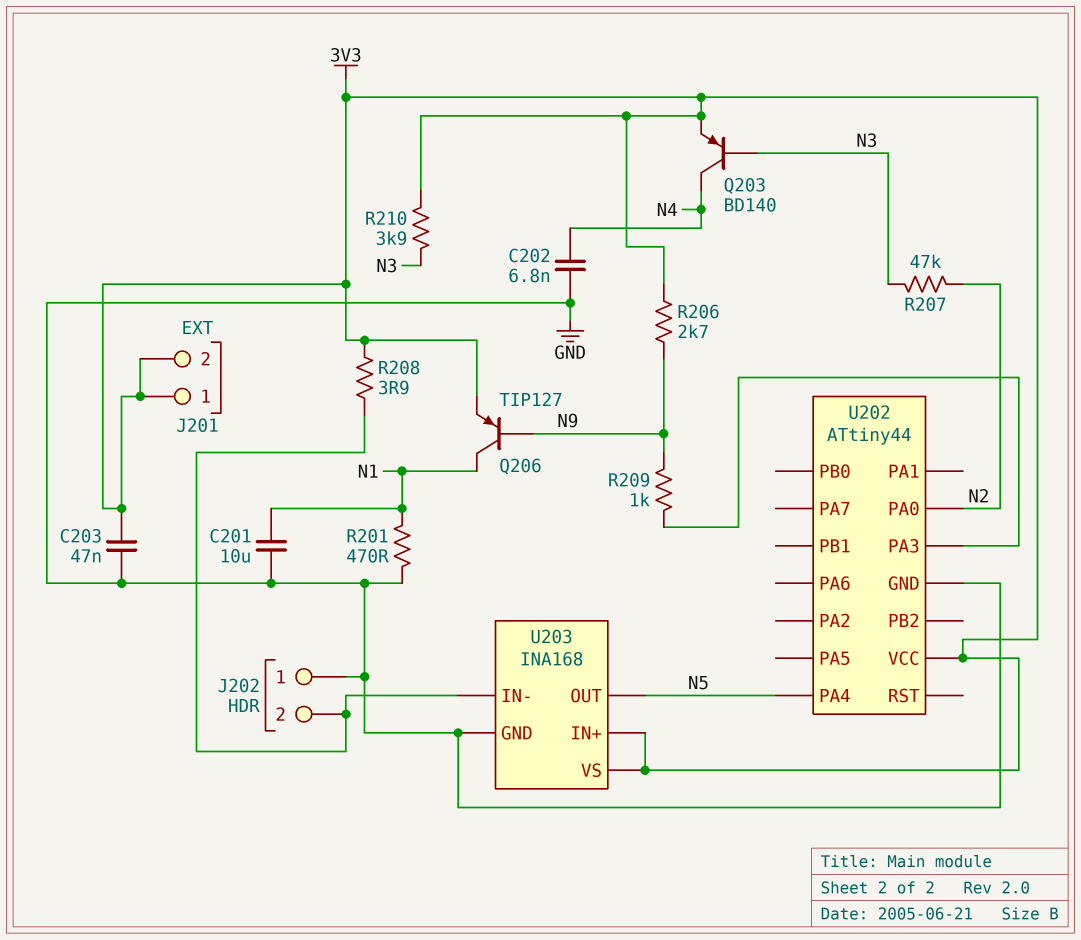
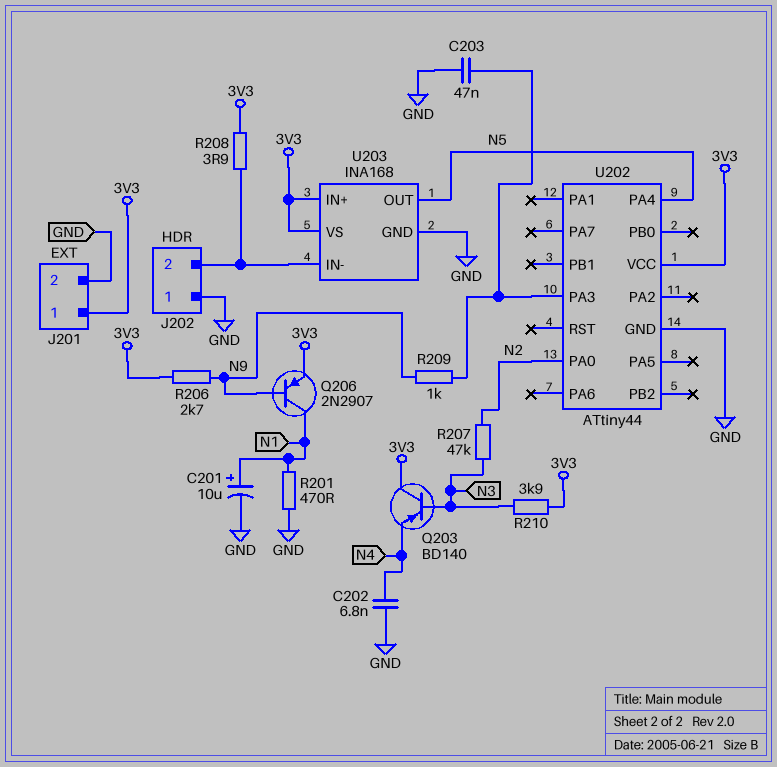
C201: 10uF (GND, N1) -> 10uF (plus N1, minus GND)
C203: 47nF (3V3, GND) -> 47nF (GND, U202/PA3)
J201 pin 2: 3V3 -> GND
Q203: PNP BD140 (B N3, C N4, E 3V3) -> PNP BD140 (B N3, C 3V3, E N4)
Q206: PNP TIP127 (B N9, C N1, E 3V3) -> PNP 2N2907 (B N9, C N1, E 3V3)

